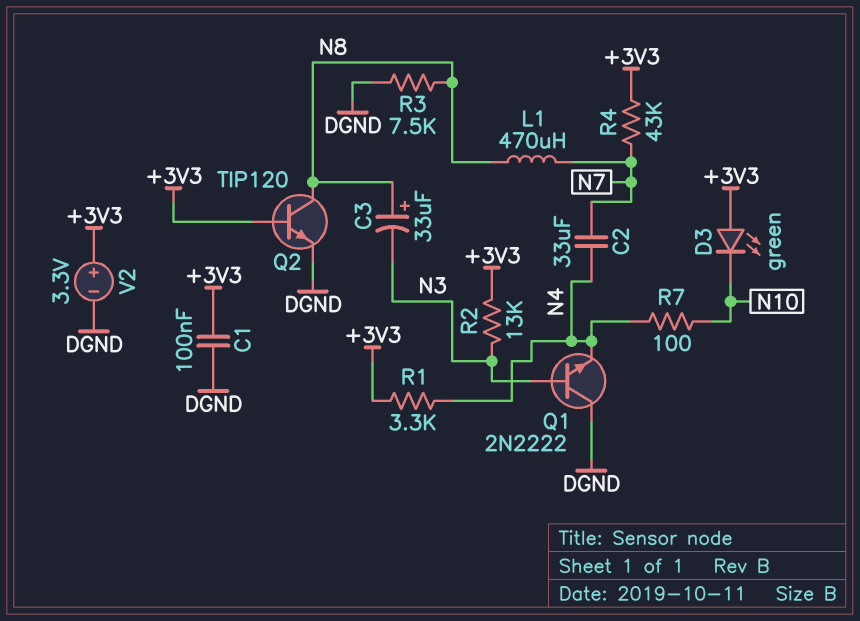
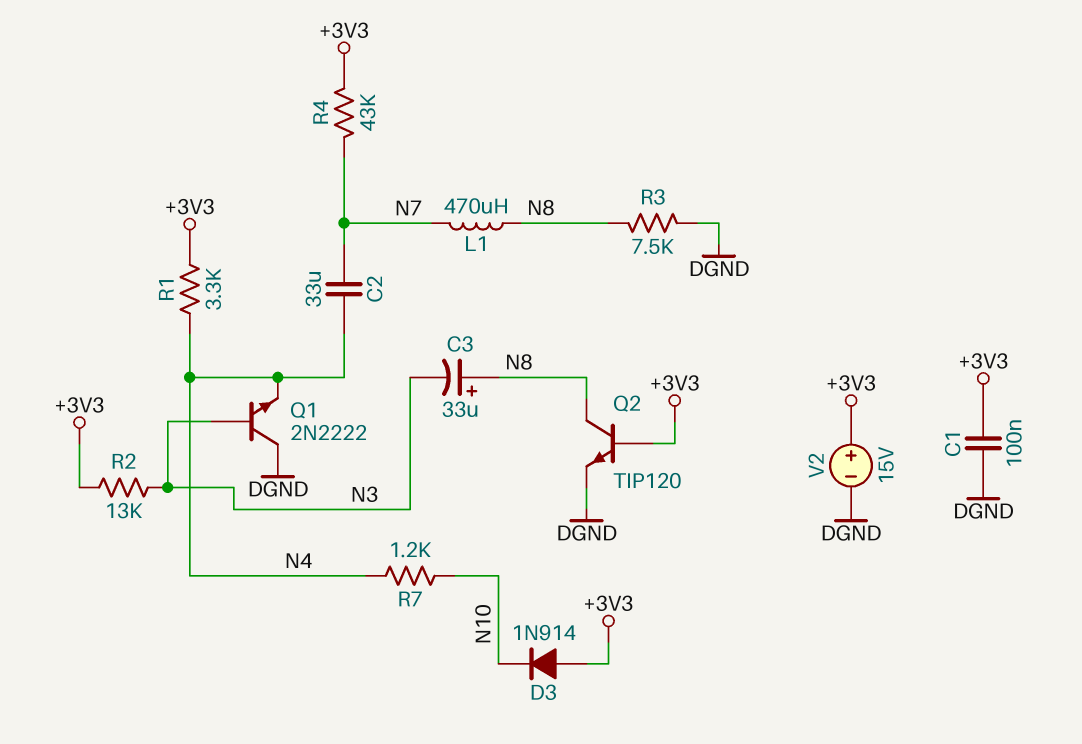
D3: LED green (A +3V3, K N10) -> diode 1N914 (A +3V3, K N10)
R7: 100 (N4, N10) -> 1.2k (N4, N10)
V2: 3.3V (plus +3V3, minus DGND) -> 15V (plus +3V3, minus DGND)

